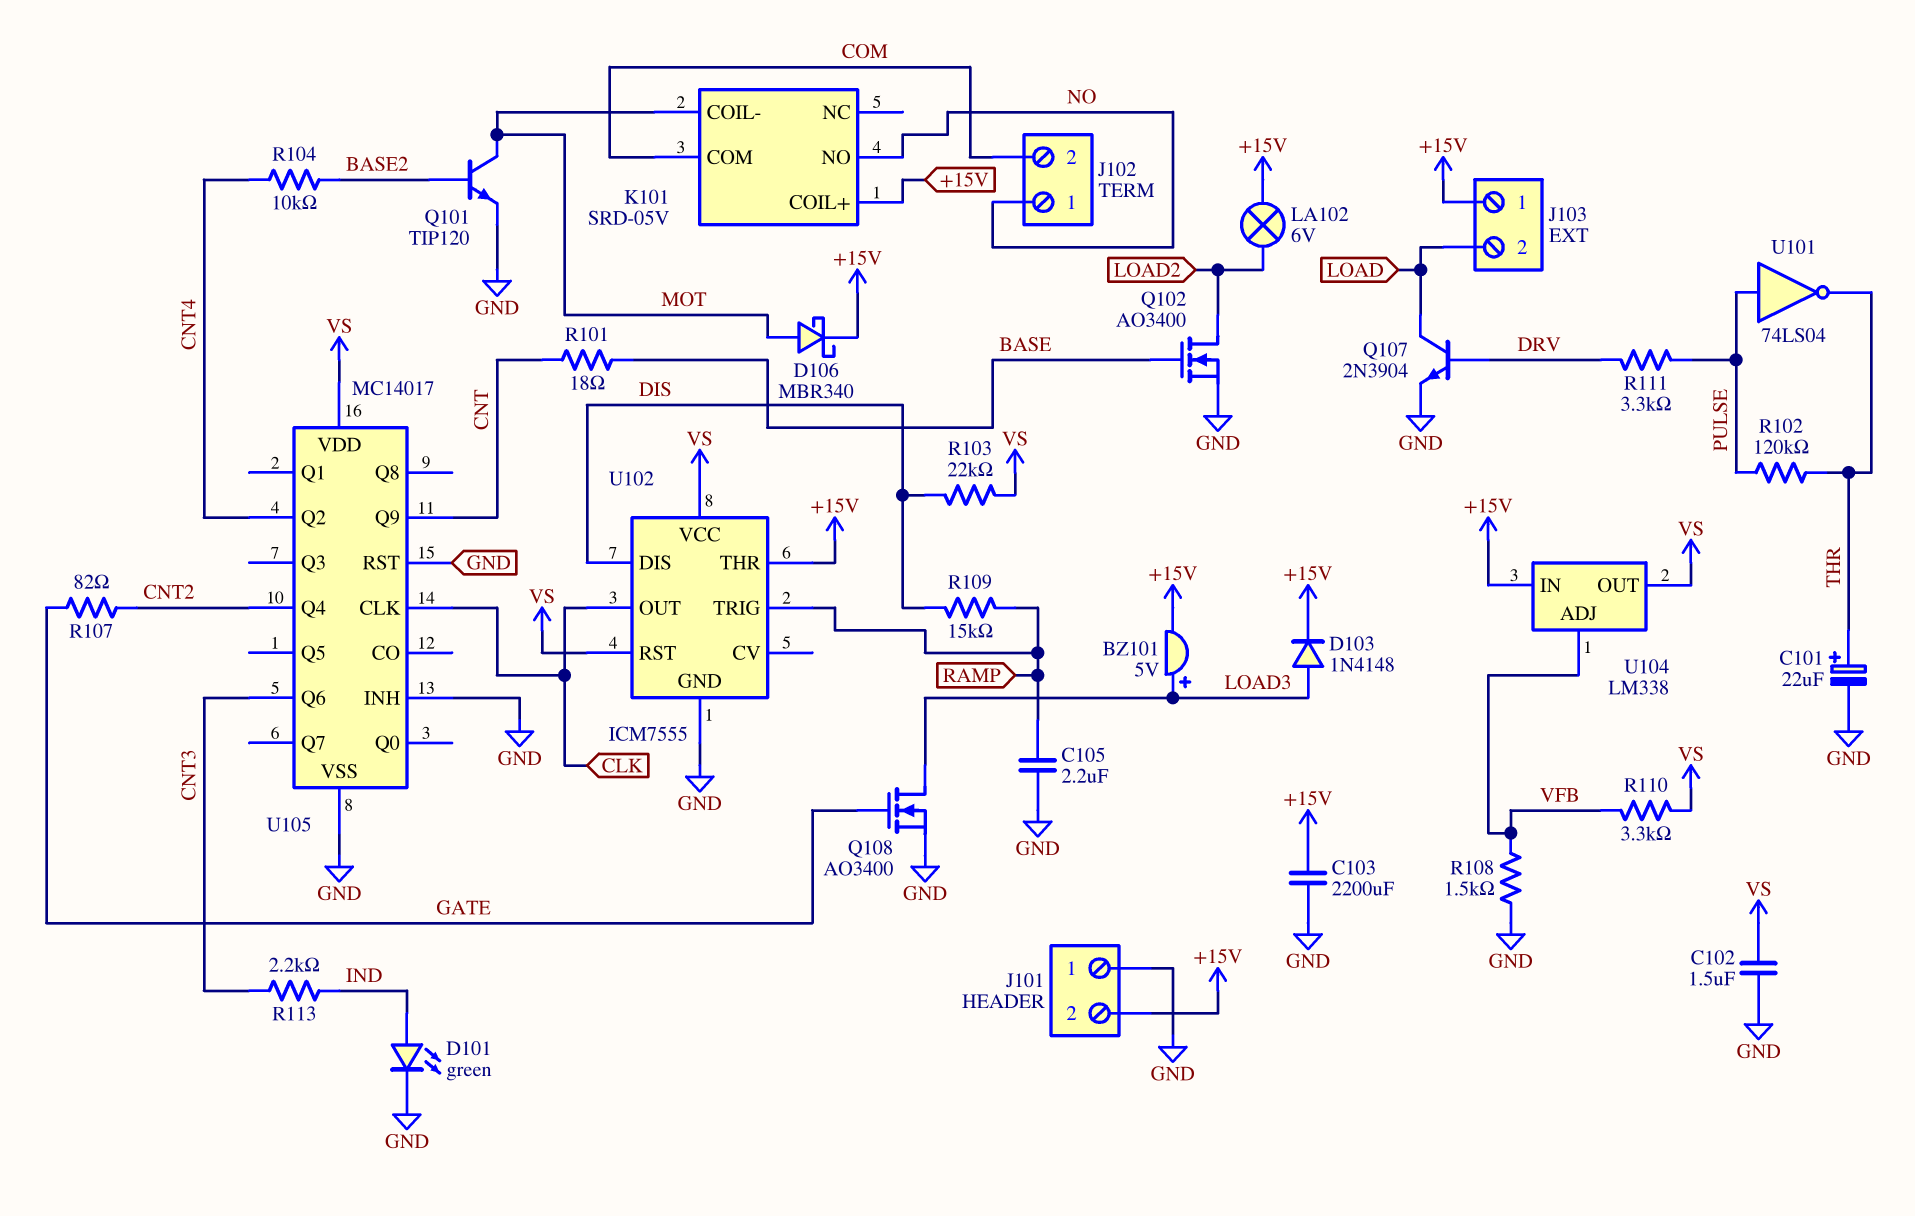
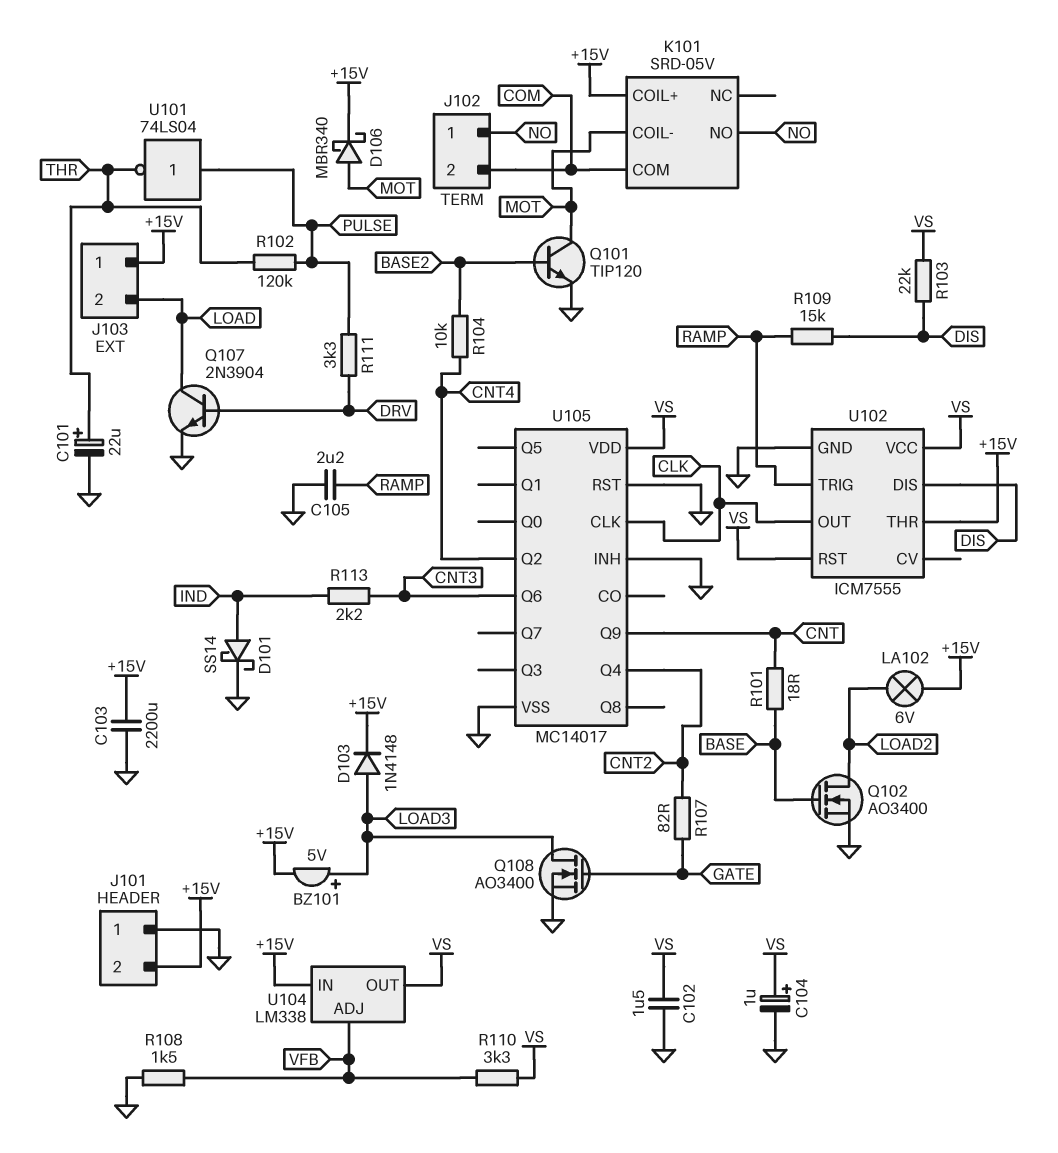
C104: none -> 1uF (plus VS, minus GND)
D101: LED green (A IND, K GND) -> schottky SS14 (A IND, K GND)

